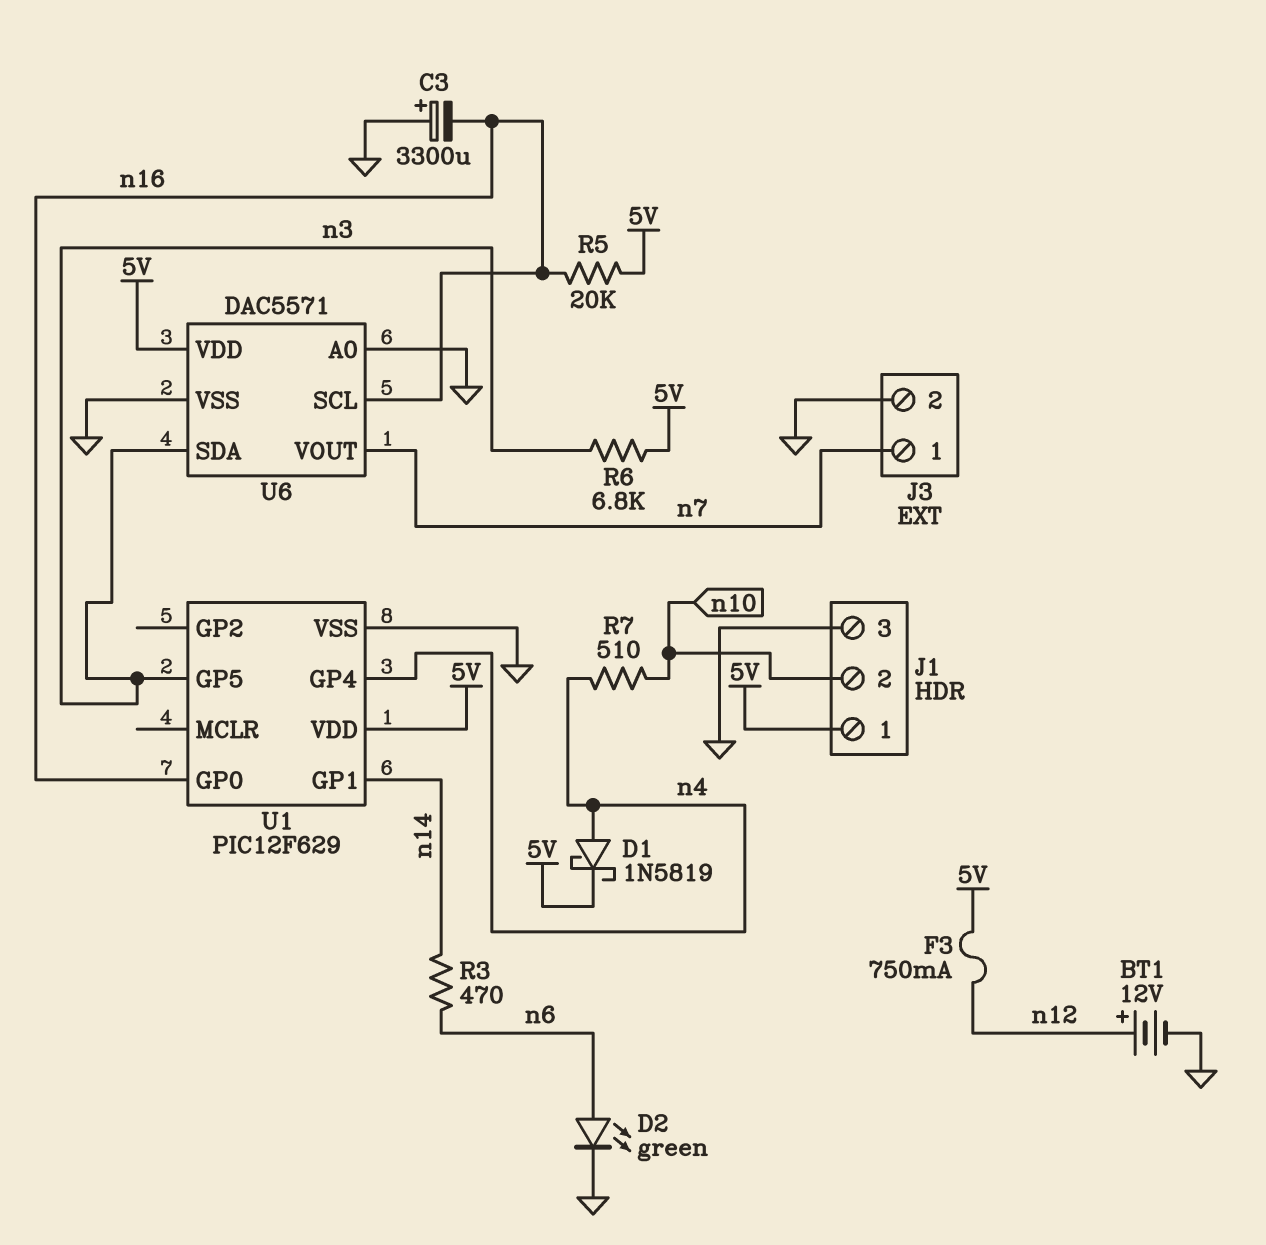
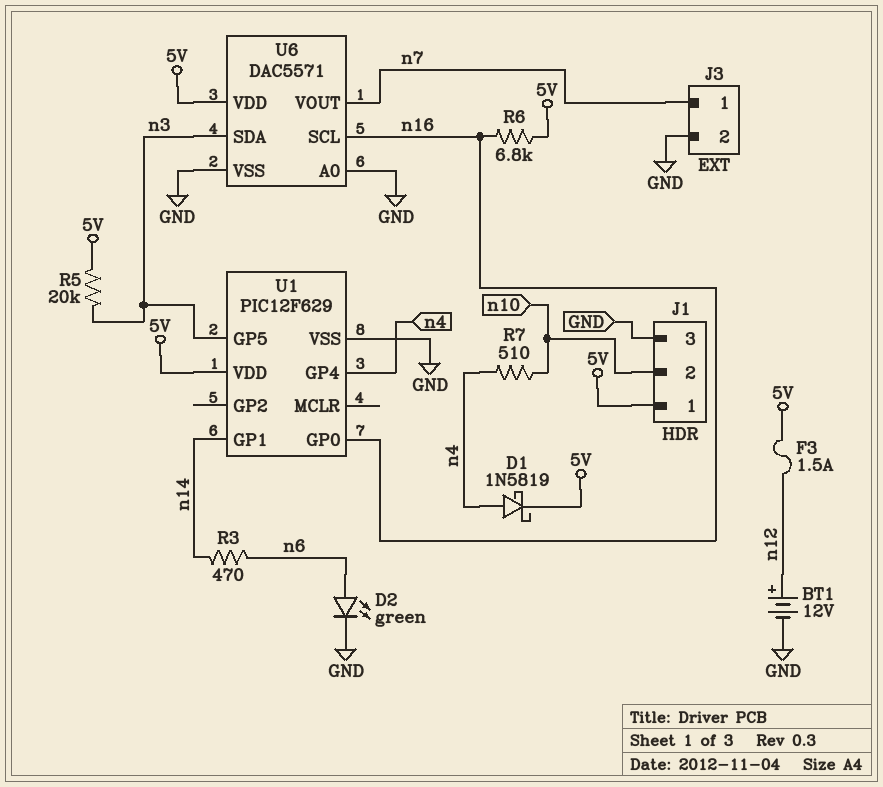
C3: 3300uF (plus GND, minus n16) -> none
F3: 750mA (5V, n12) -> 1.5A (5V, n12)
R5: 20k (5V, n16) -> 20k (5V, n3)
R6: 6.8k (5V, n3) -> 6.8k (5V, n16)

